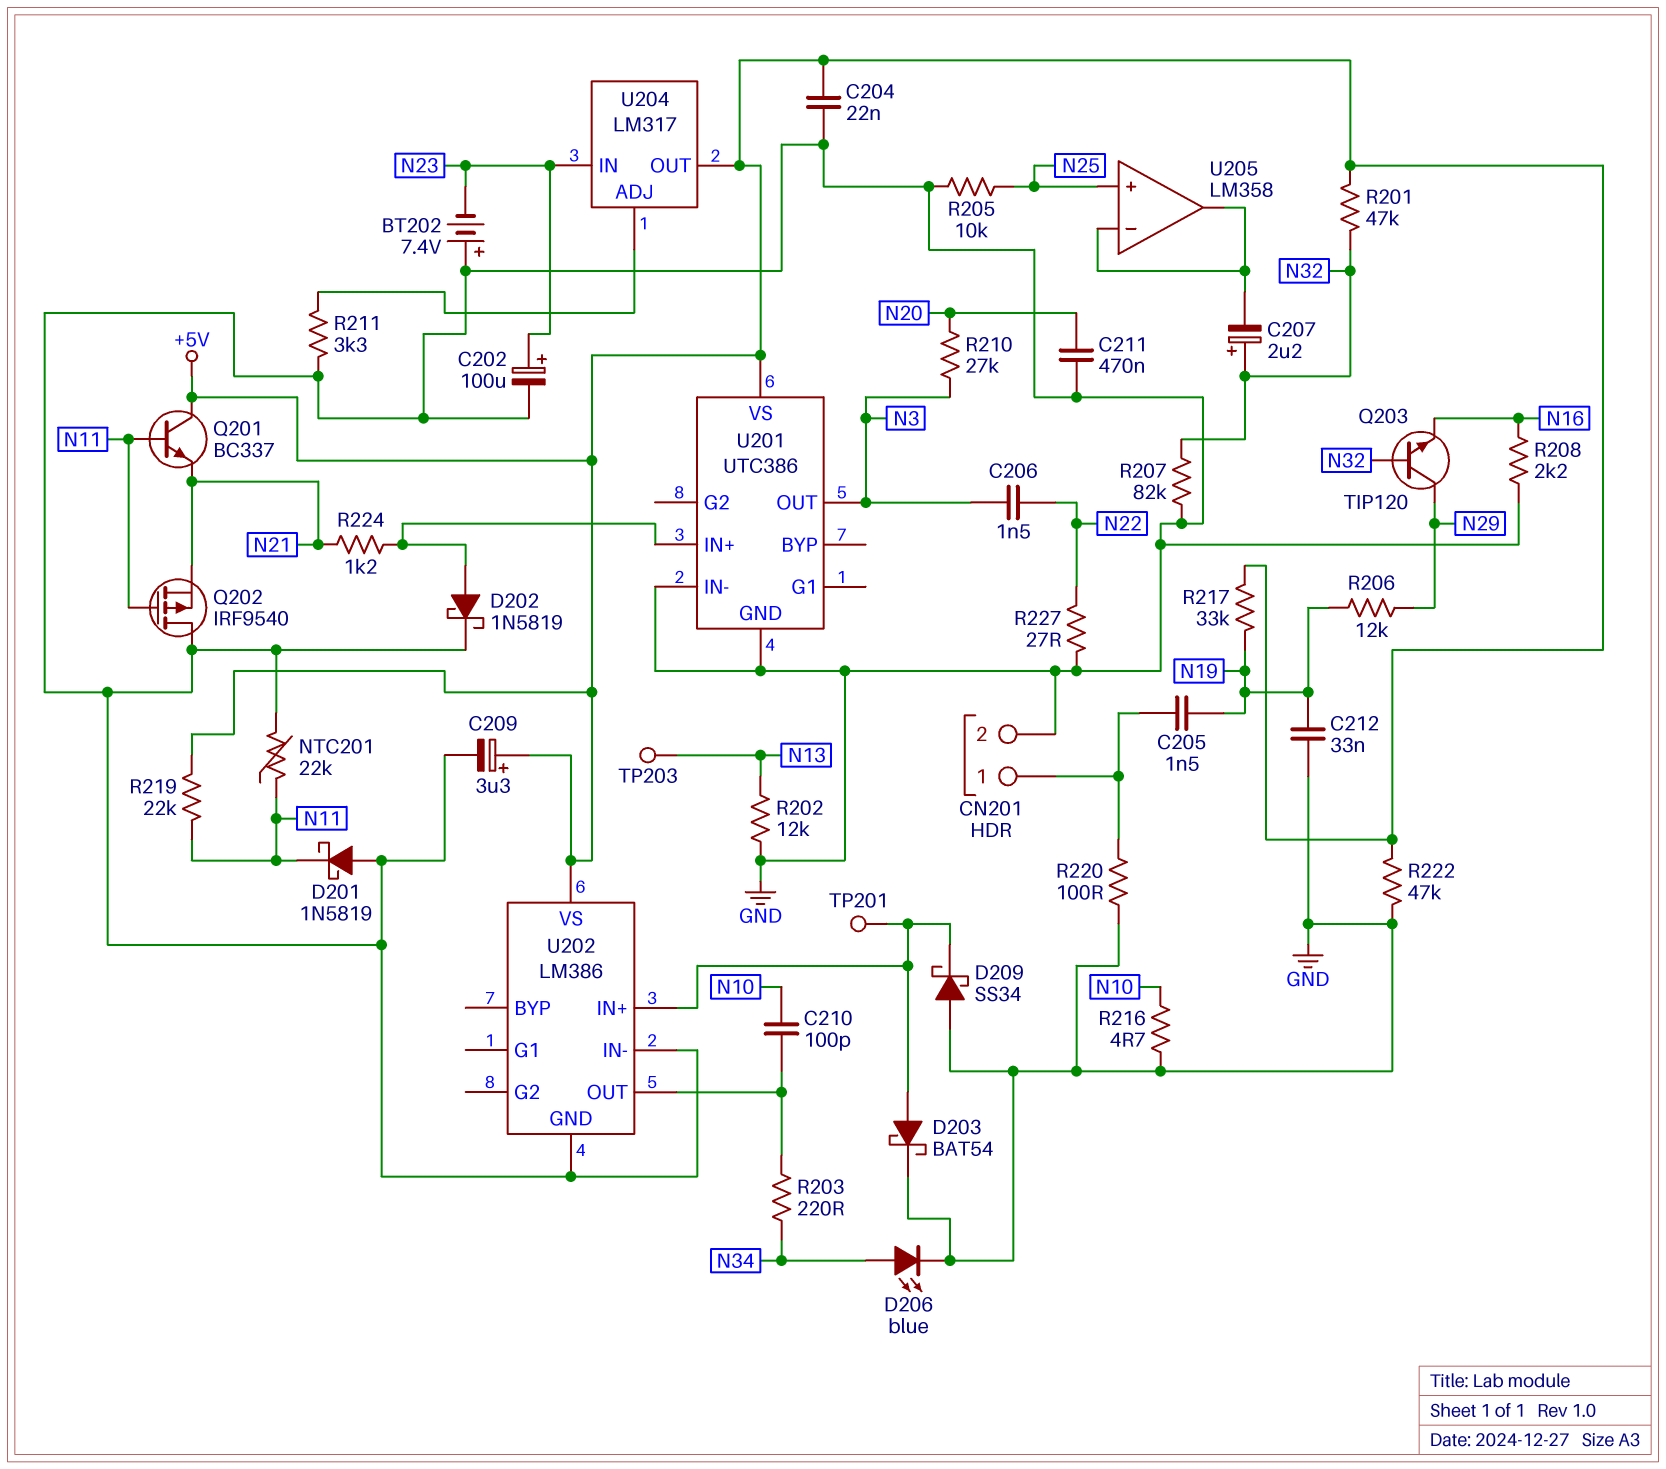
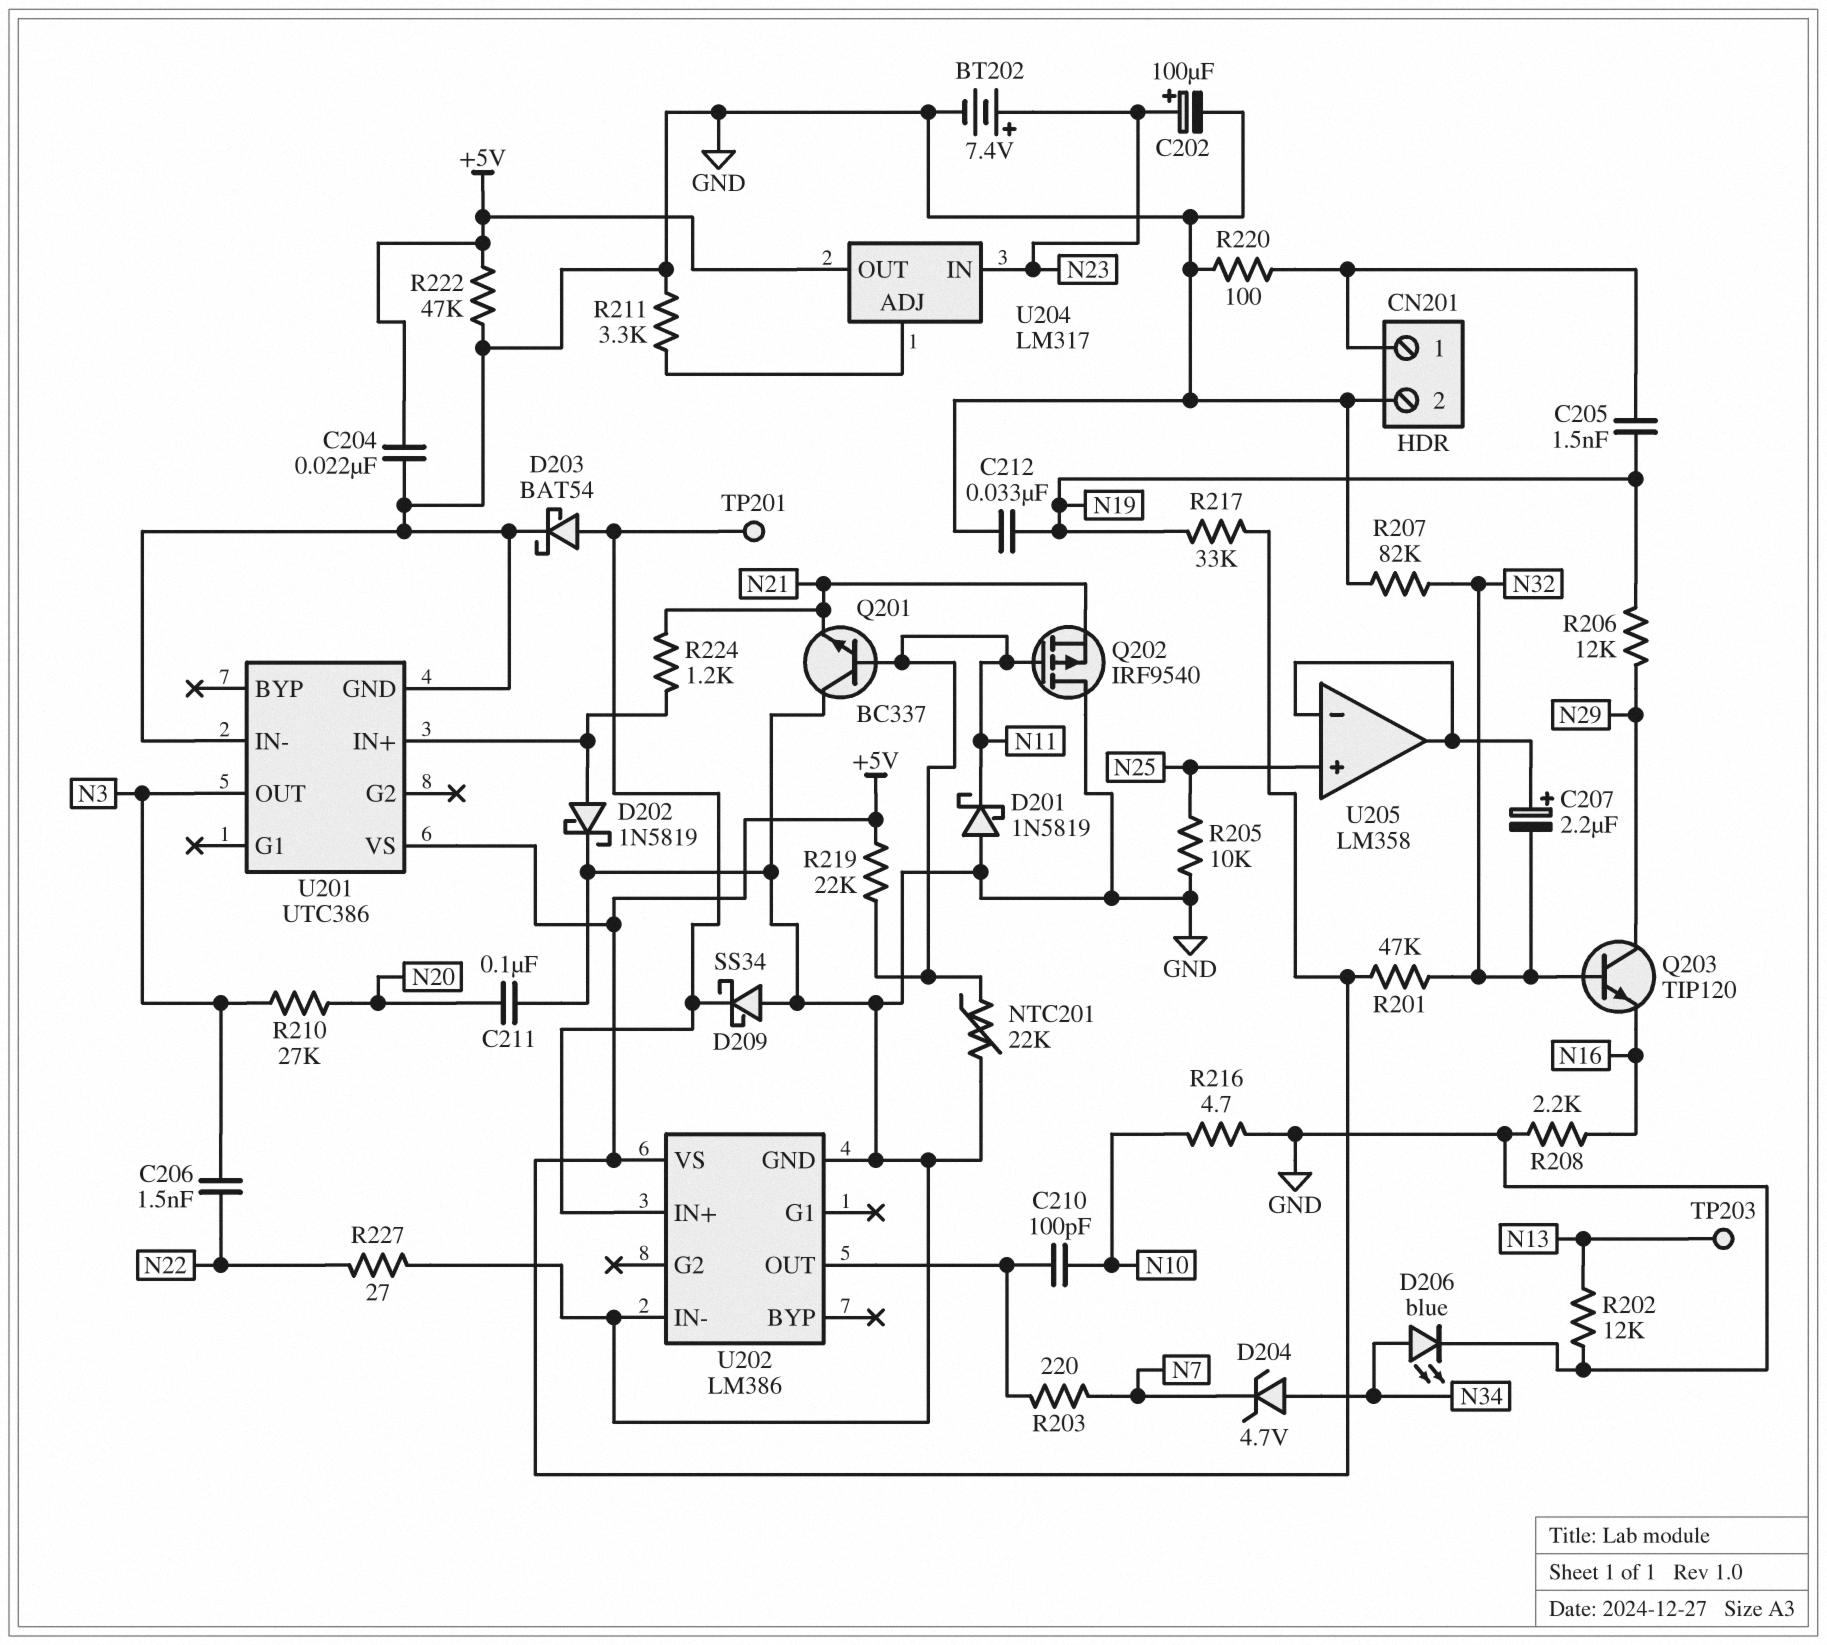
BT202: 7.4V (plus GND, minus N23) -> 7.4V (plus N23, minus GND)
C207: 2.2uF (plus N32, minus U205/in-) -> 2.2uF (plus U205/in-, minus N32)
C209: 3.3uF (plus +5V, minus GND) -> none
C211: 470nF (GND, N20) -> 100nF (GND, N20)
D204: none -> zener 4.7V (A N34, K N7)
Q201: NPN BC337 (B N11, C +5V, E N21) -> NPN BC337 (B N11, C GND, E N21)
R203: 220 (N34, U202/OUT) -> 220 (N7, U202/OUT)

